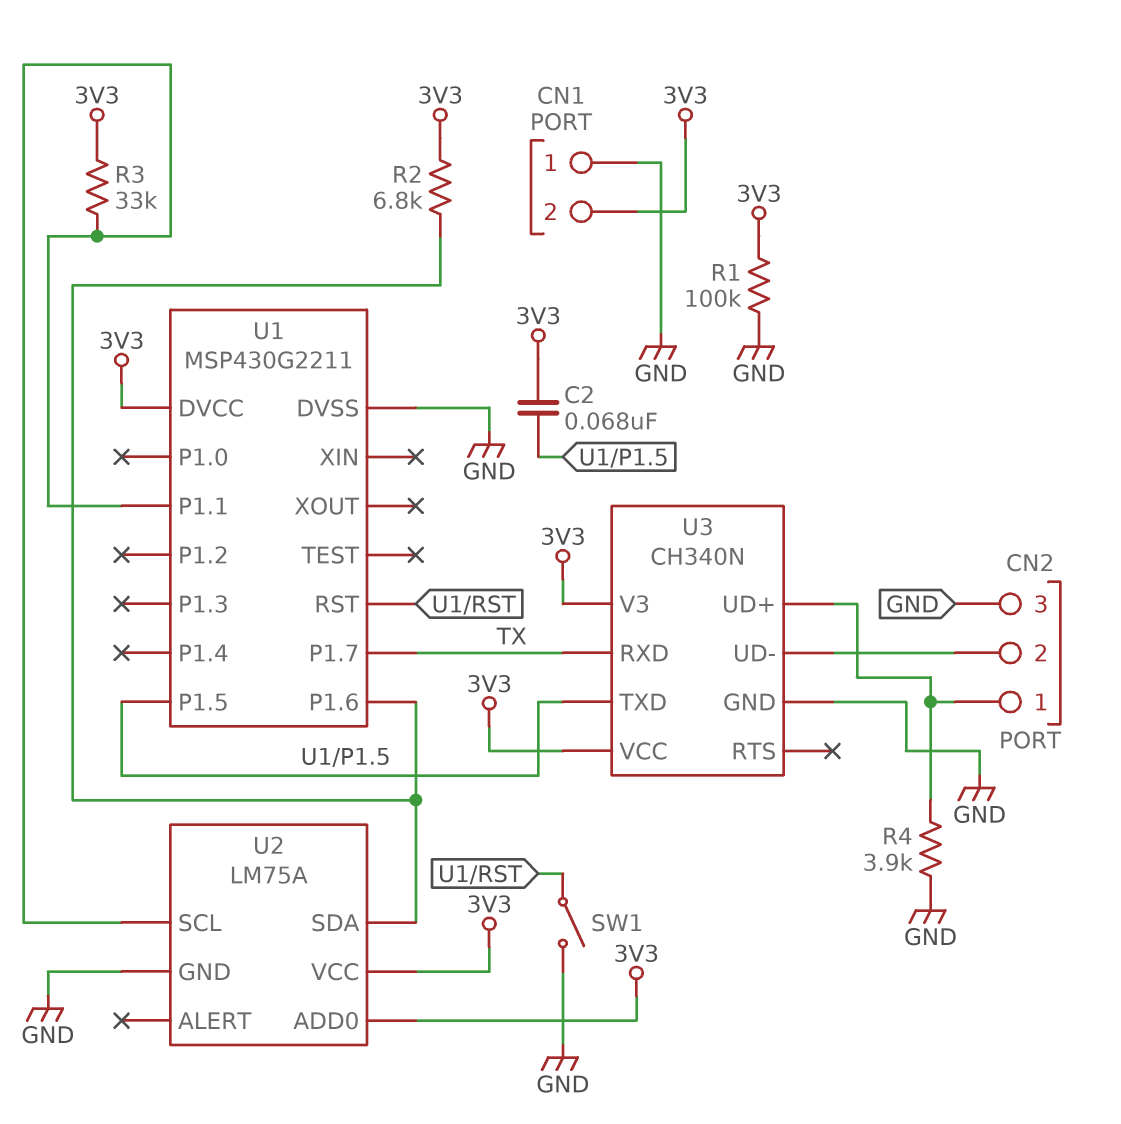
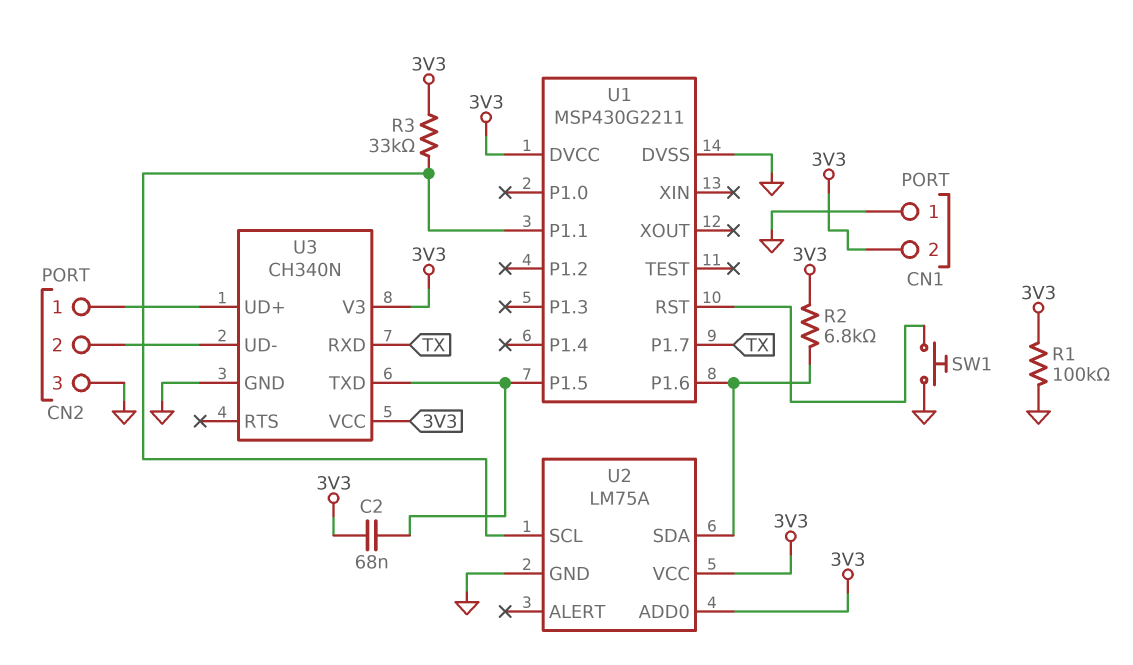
R4: 3.9k (CN2/1, GND) -> none
SW1: switch (GND, U1/RST) -> button (GND, U1/RST)

